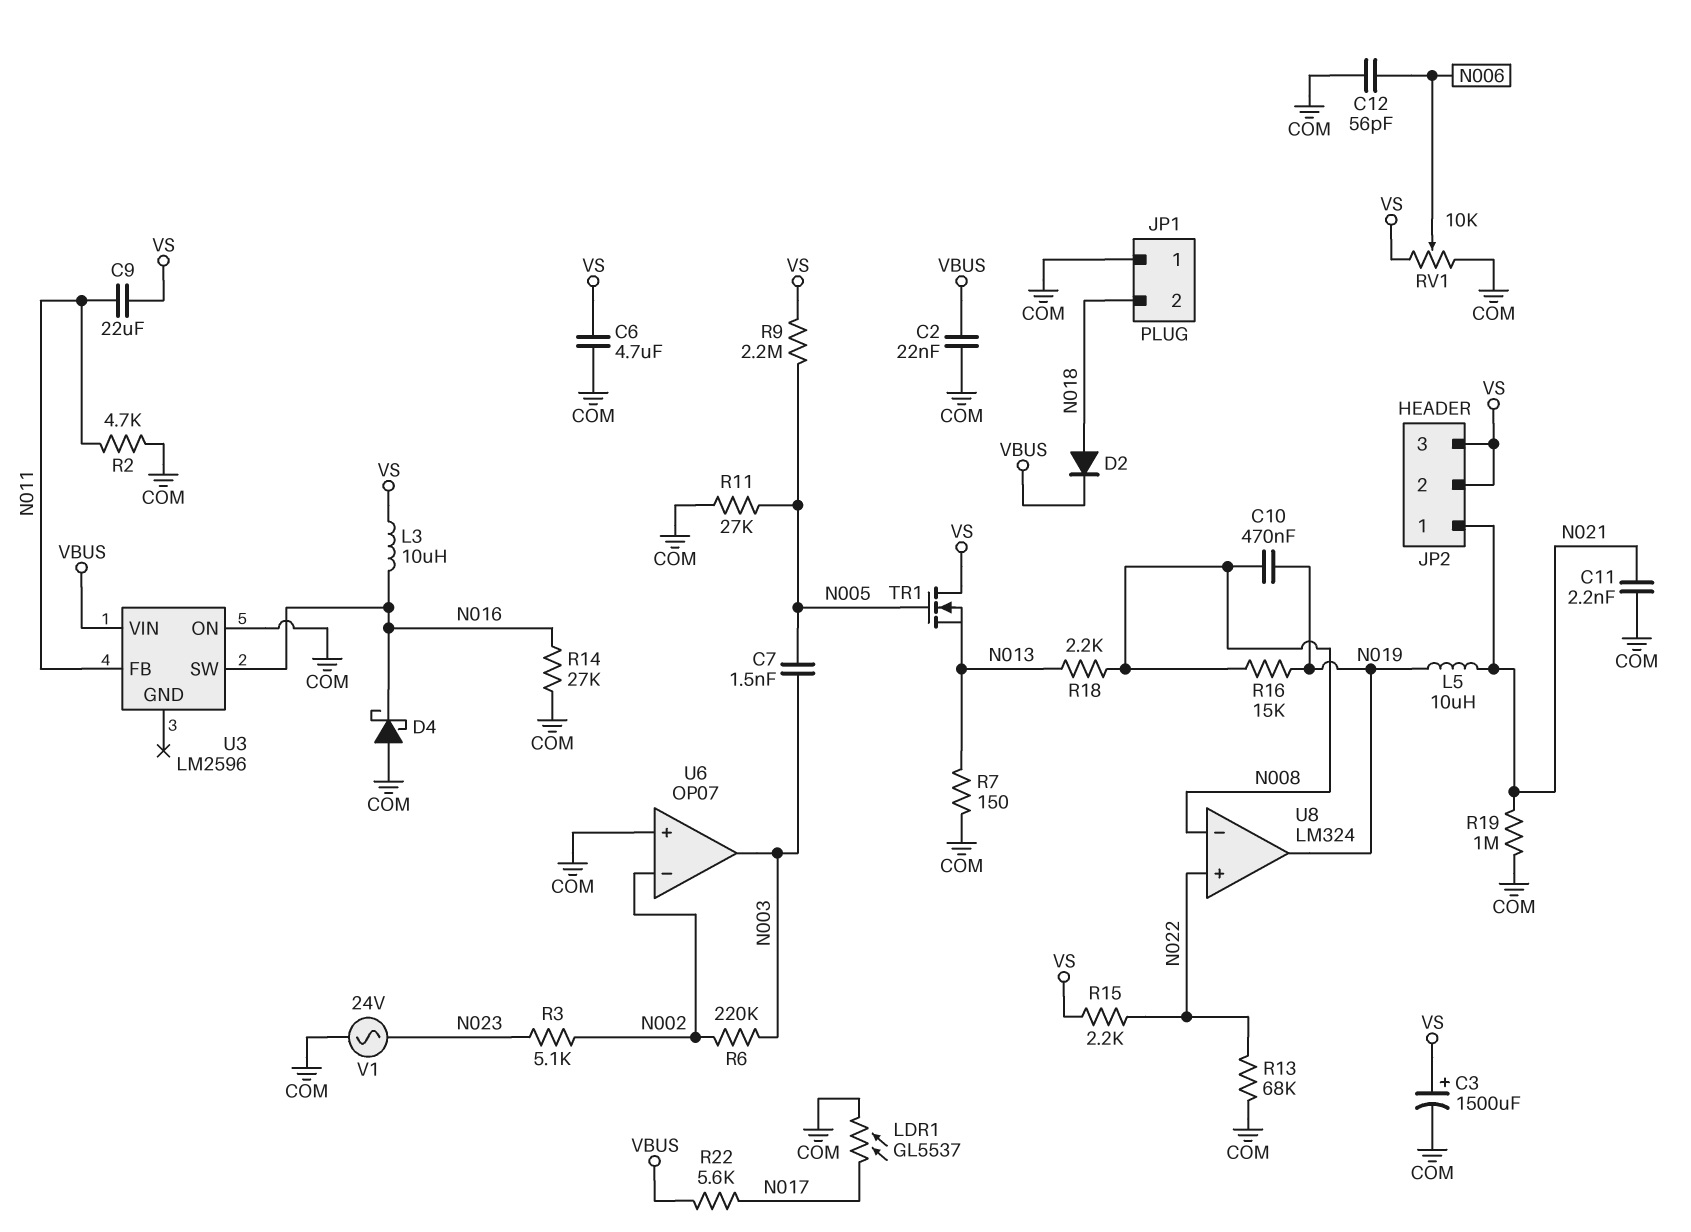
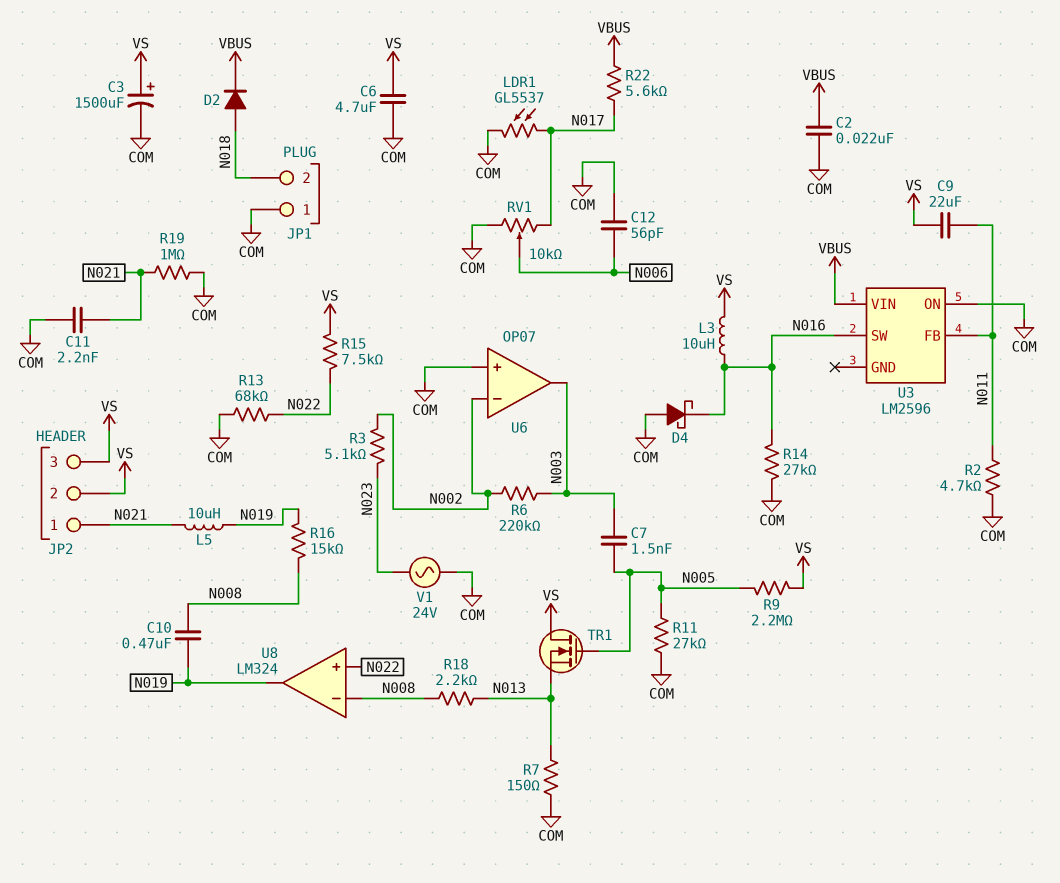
R15: 2.2k (N022, VS) -> 7.5k (N022, VS)
RV1: 10k (COM, VS, wiper N006) -> 10k (COM, N017, wiper N006)

